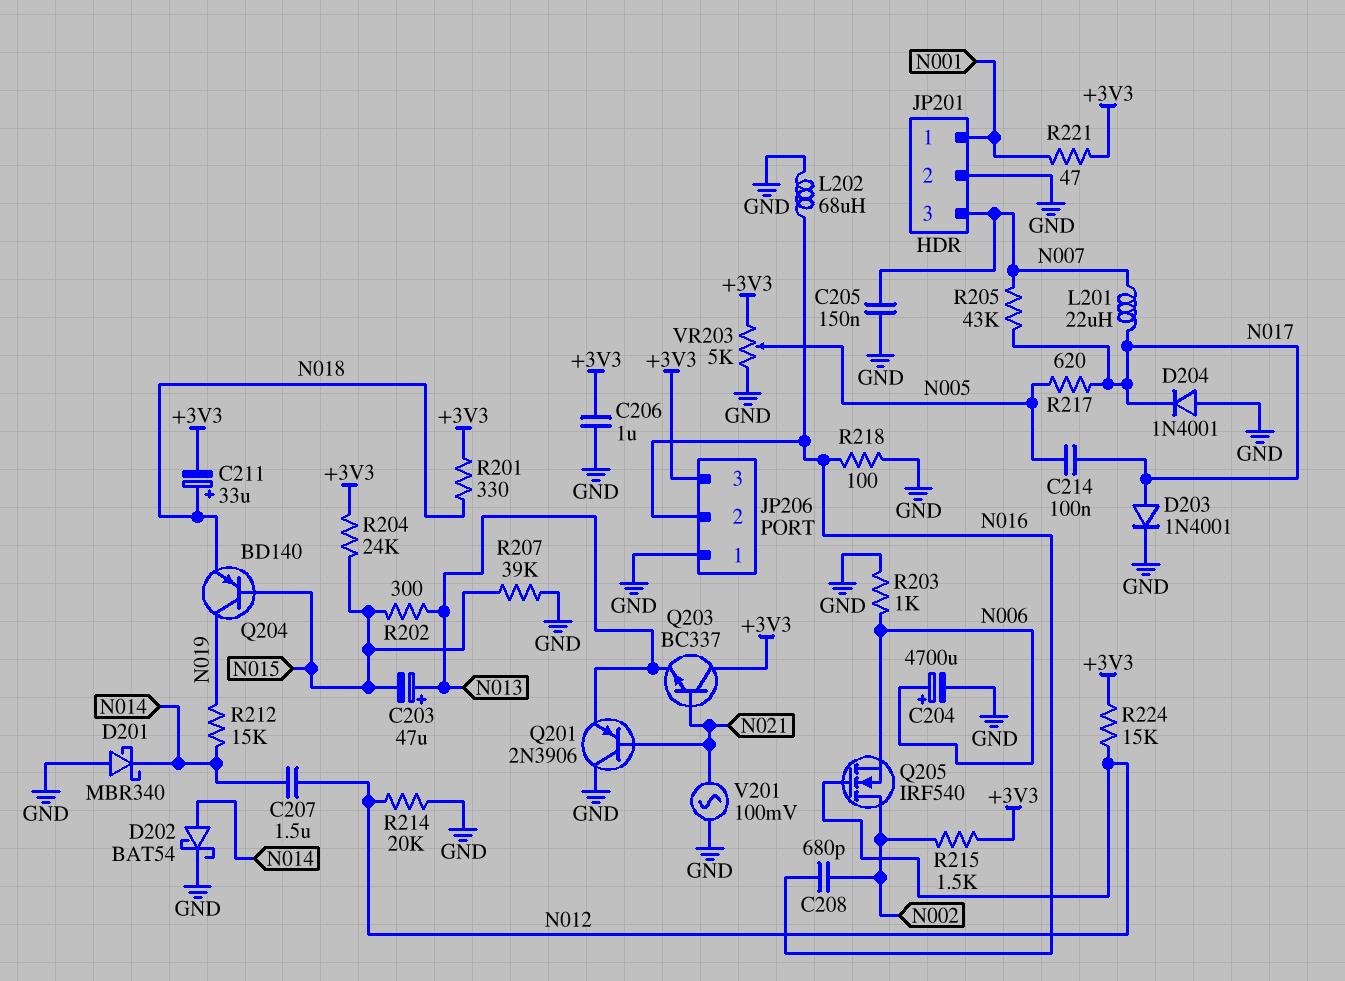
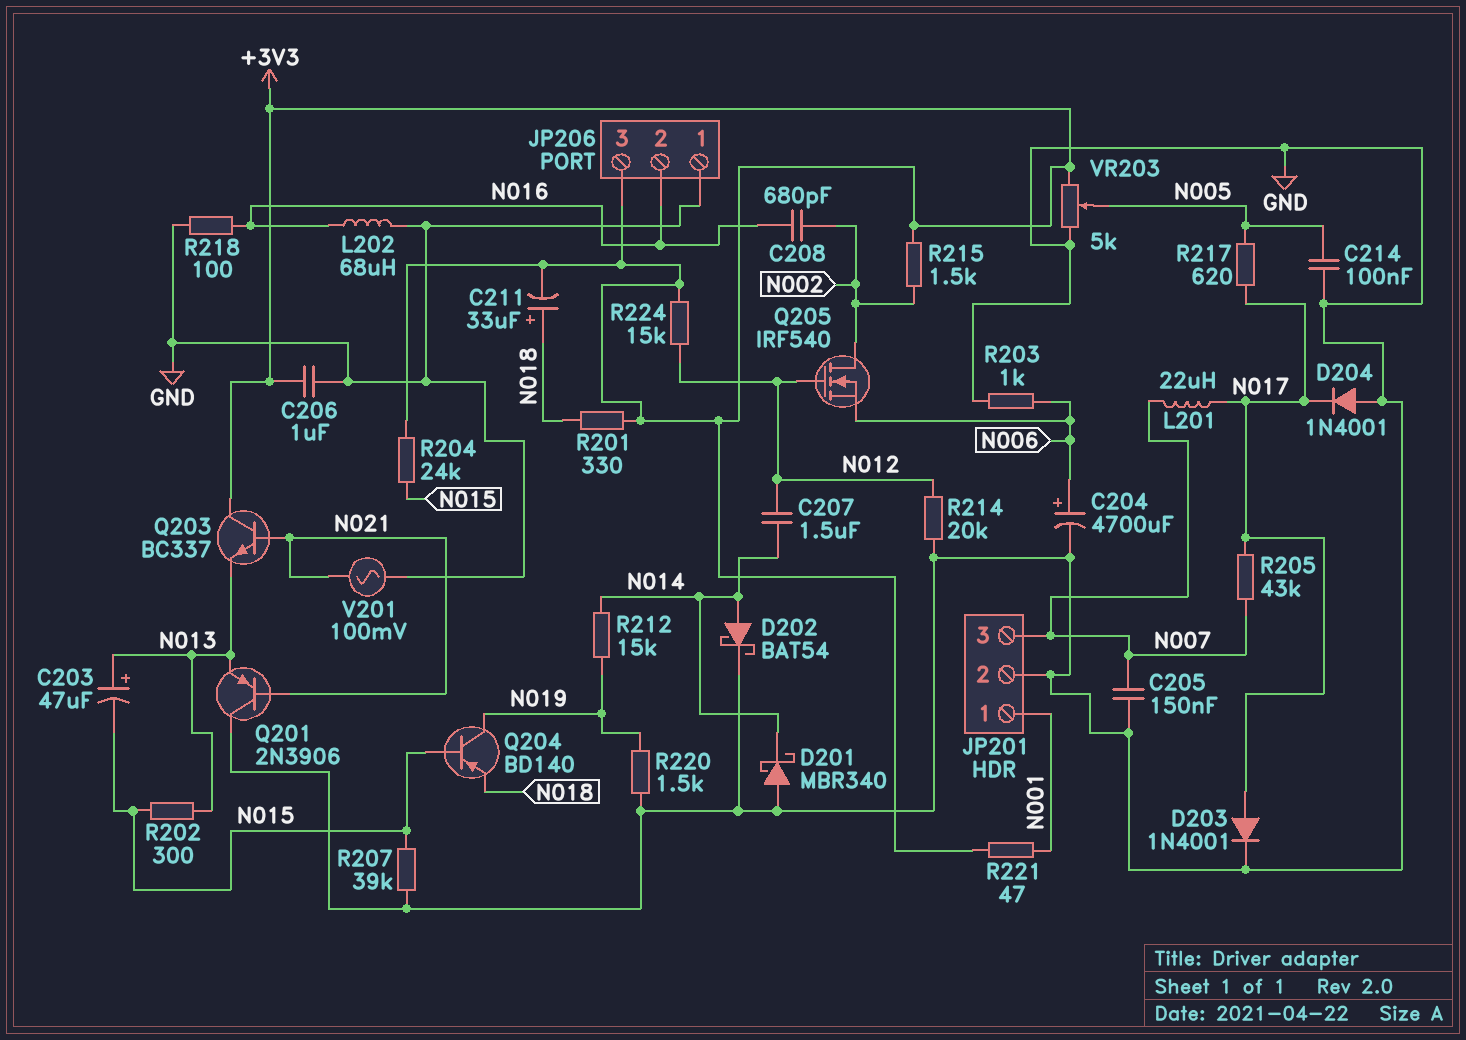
C214: 100nF (N005, N017) -> 100nF (GND, N005)
R220: none -> 1.5k (GND, N019)

